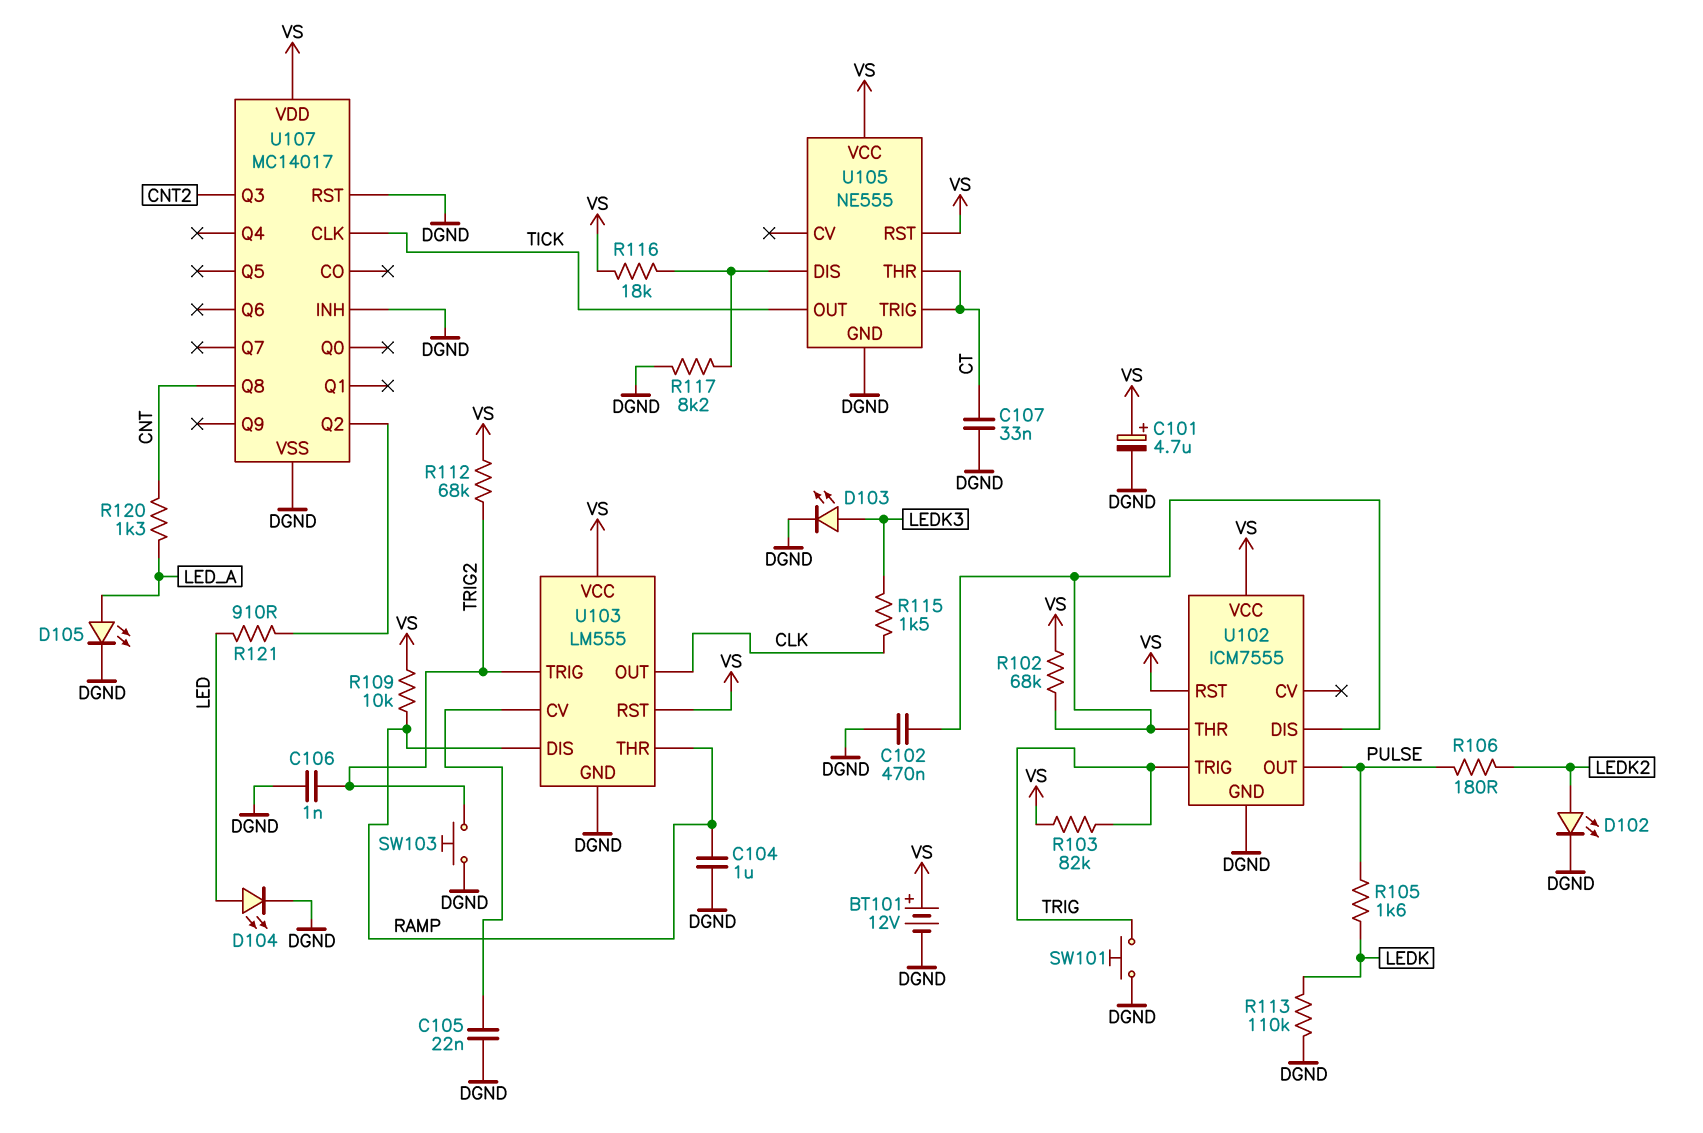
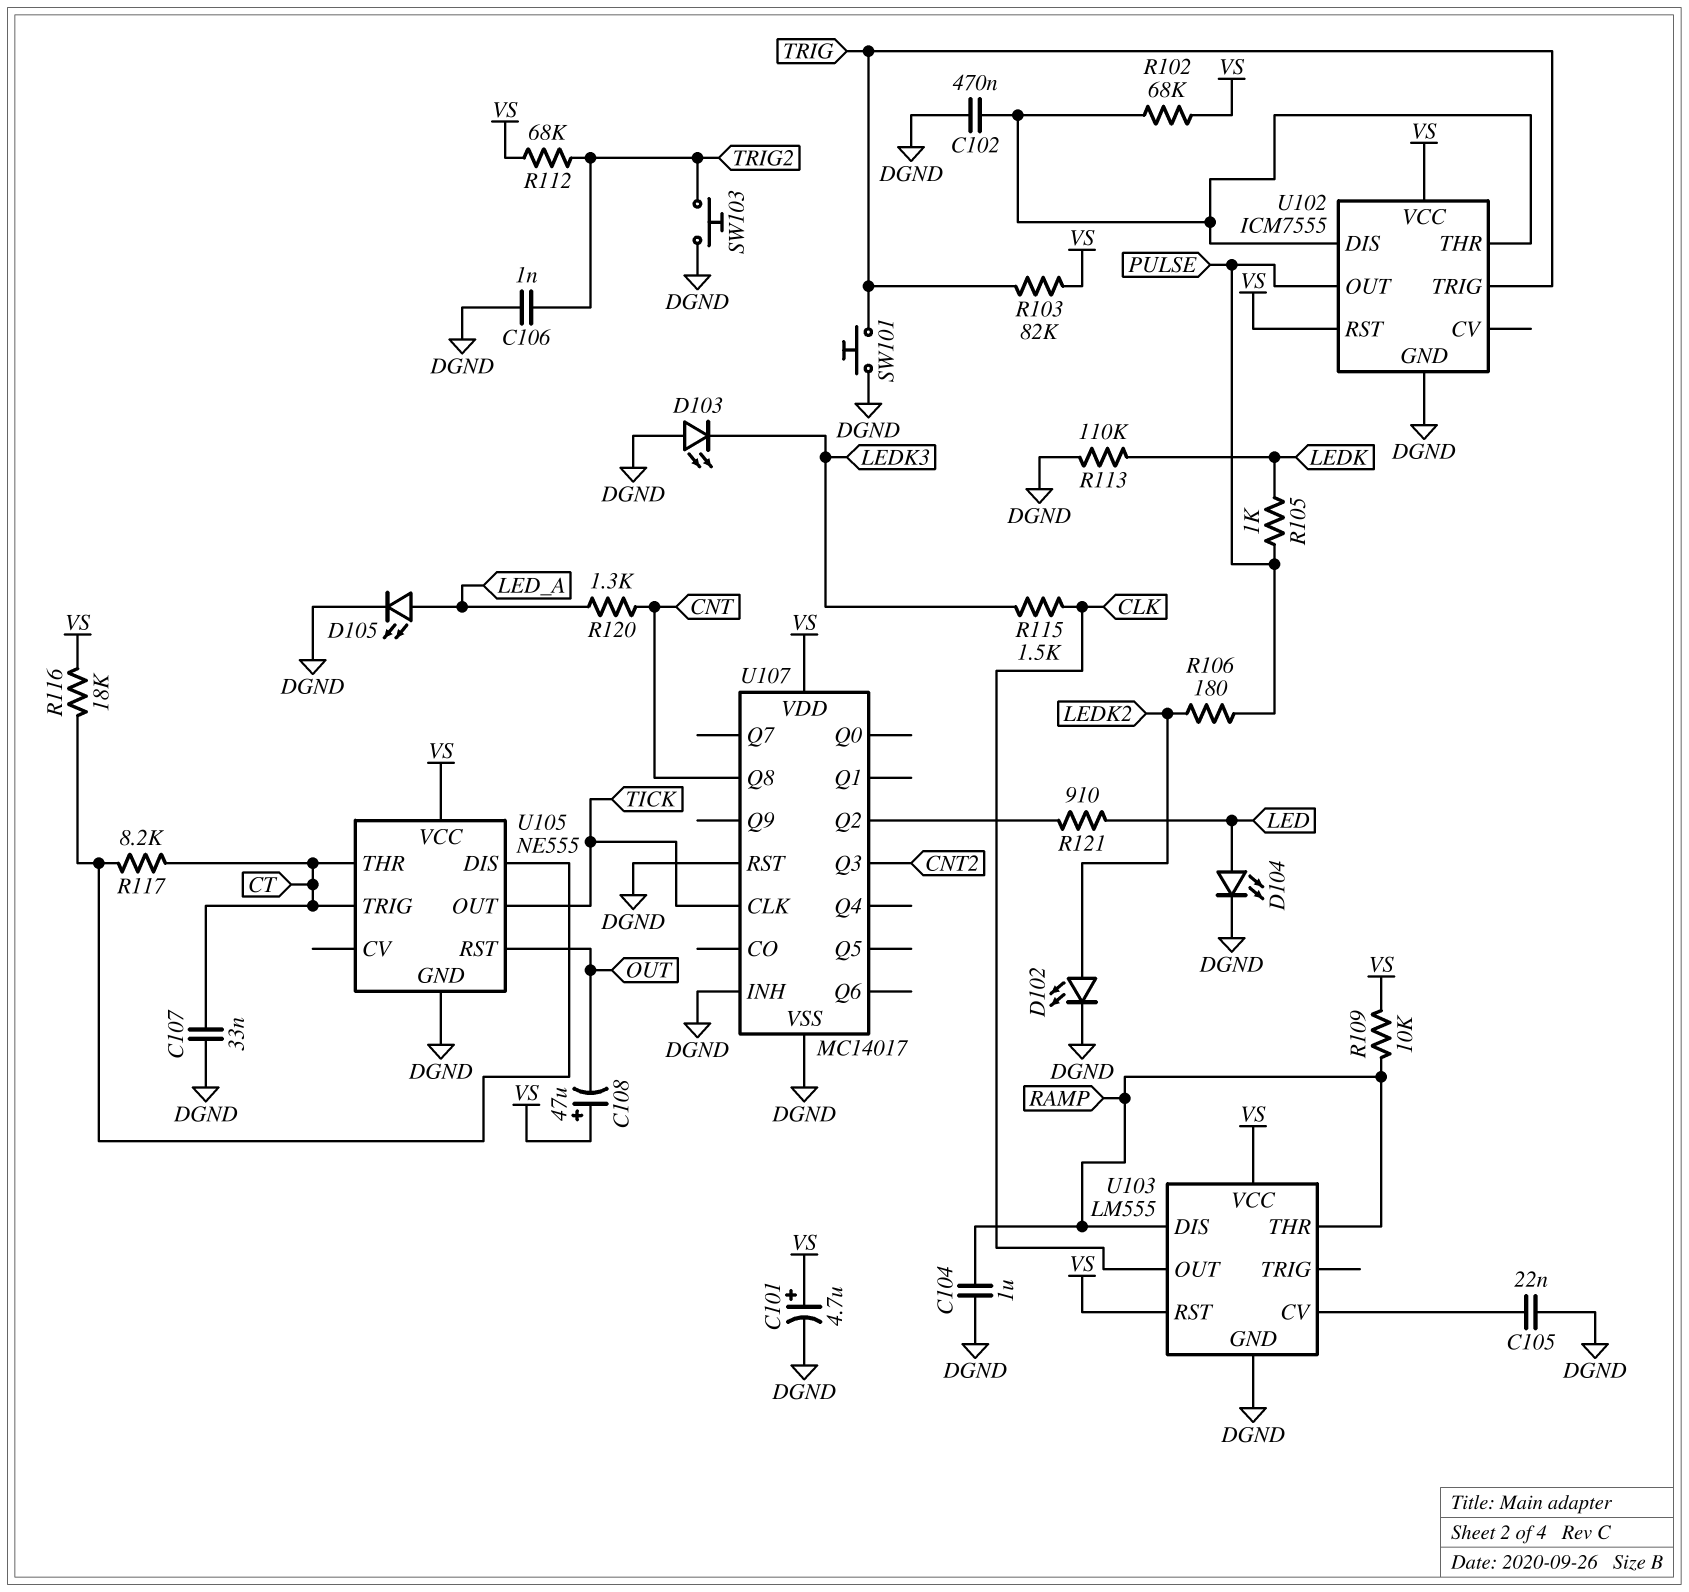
BT101: 12V (plus VS, minus DGND) -> none
C108: none -> 47uF (plus VS, minus OUT)
D103: LED (A LEDK3, K DGND) -> LED (A DGND, K LEDK3)
R105: 1.6k (LEDK, PULSE) -> 1k (LEDK, PULSE)
R117: 8.2k (DGND, U105/DIS) -> 8.2k (CT, U105/DIS)
U103 pin TRIG: TRIG2 -> none
U105 pin RST: VS -> OUT

